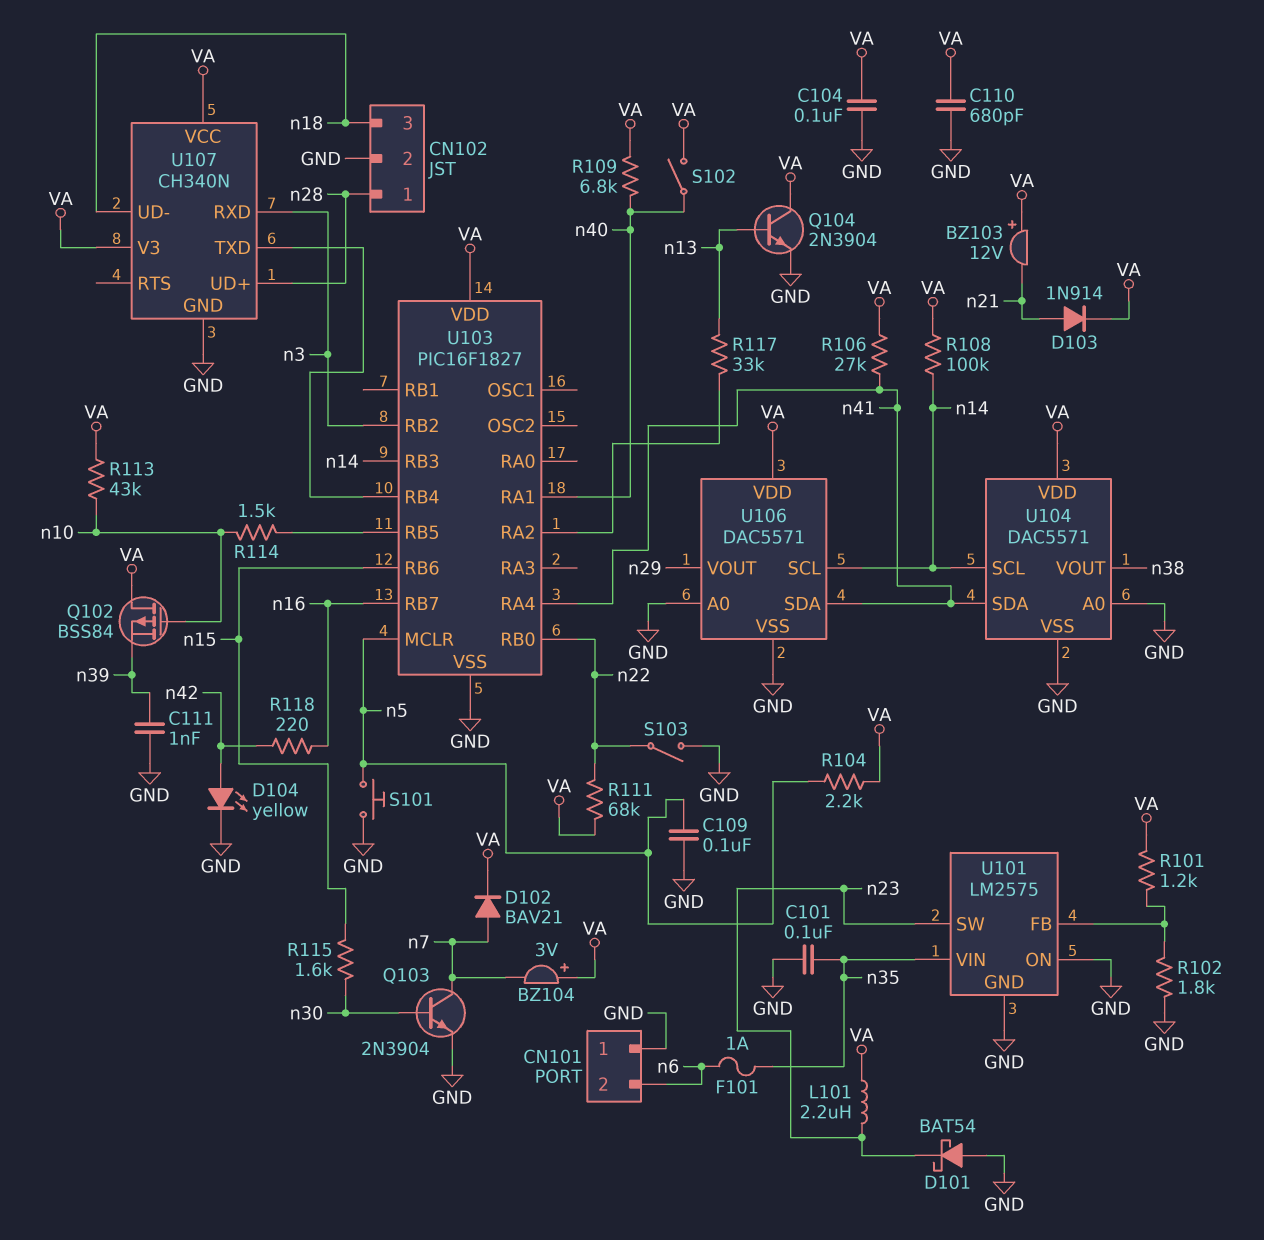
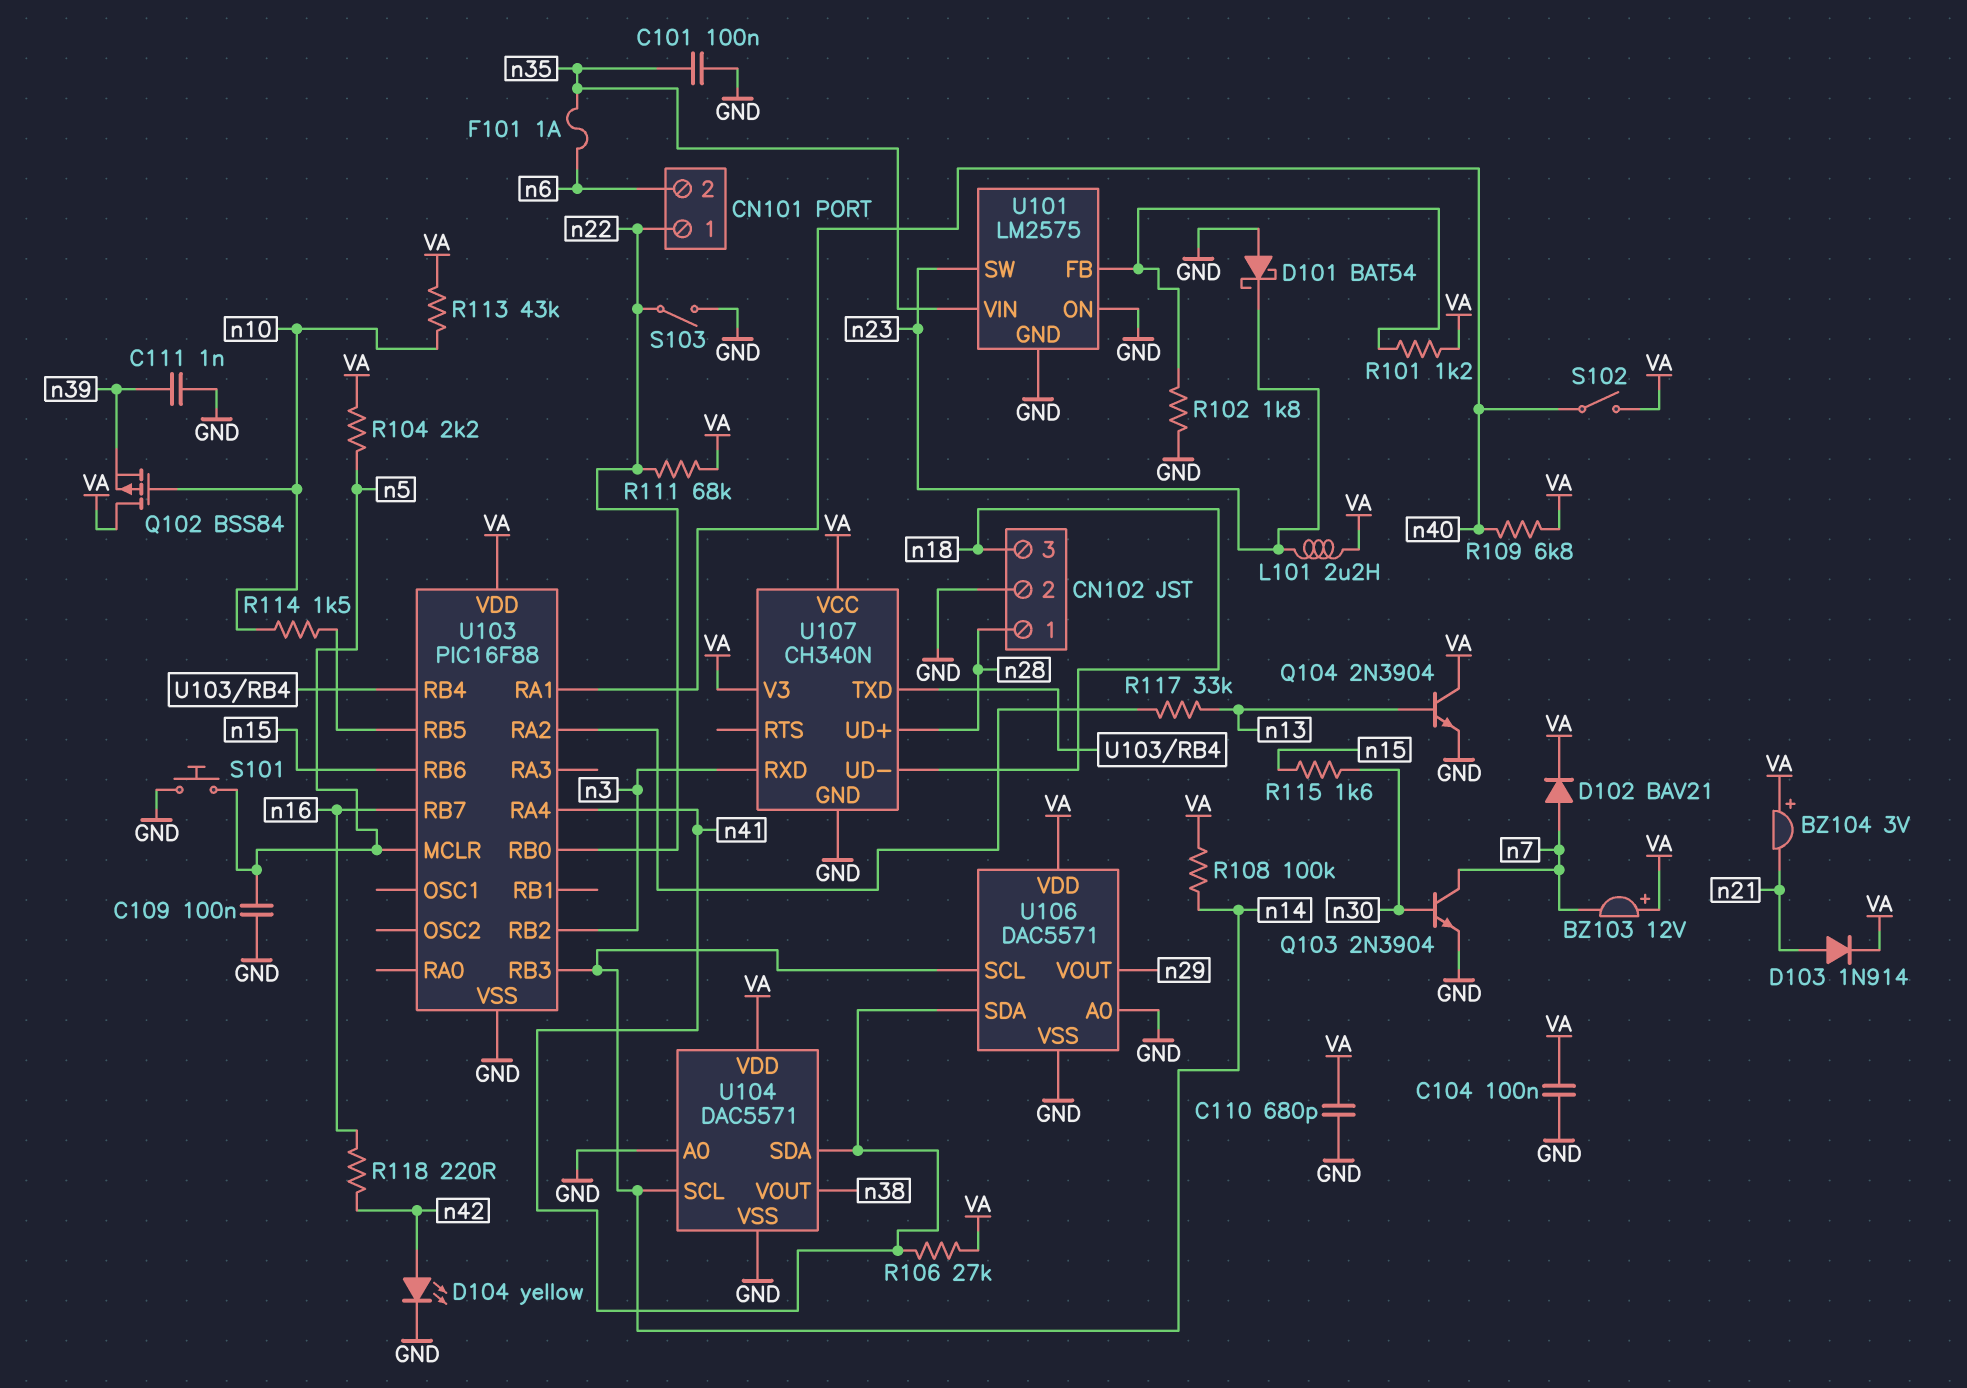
BZ103: buzzer 12V (plus VA, minus n21) -> buzzer 12V (plus VA, minus n7)
BZ104: buzzer 3V (plus VA, minus n7) -> buzzer 3V (plus VA, minus n21)
CN101 pin 1: GND -> n22
U103: PIC16F1827 -> PIC16F88

